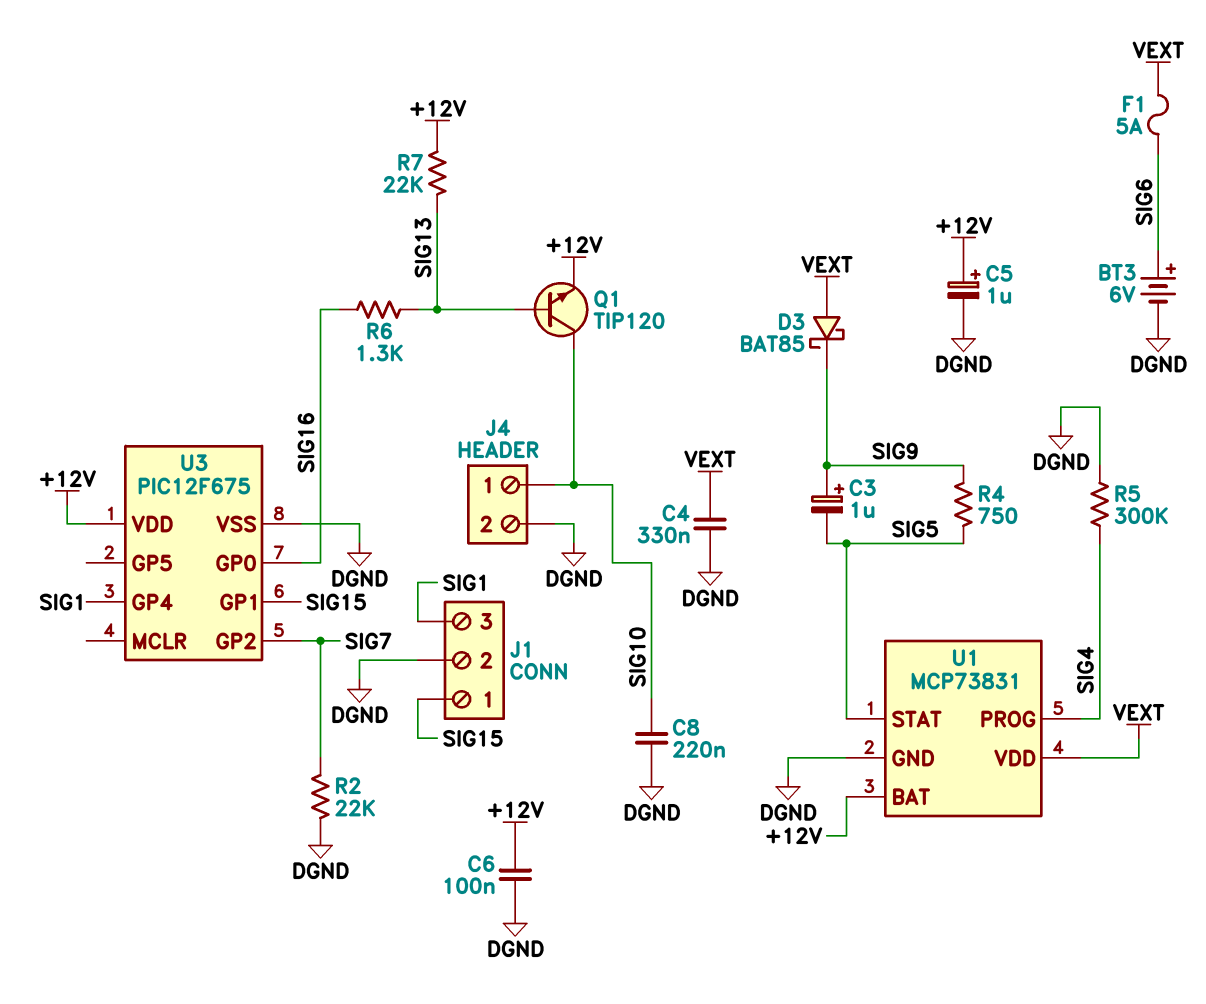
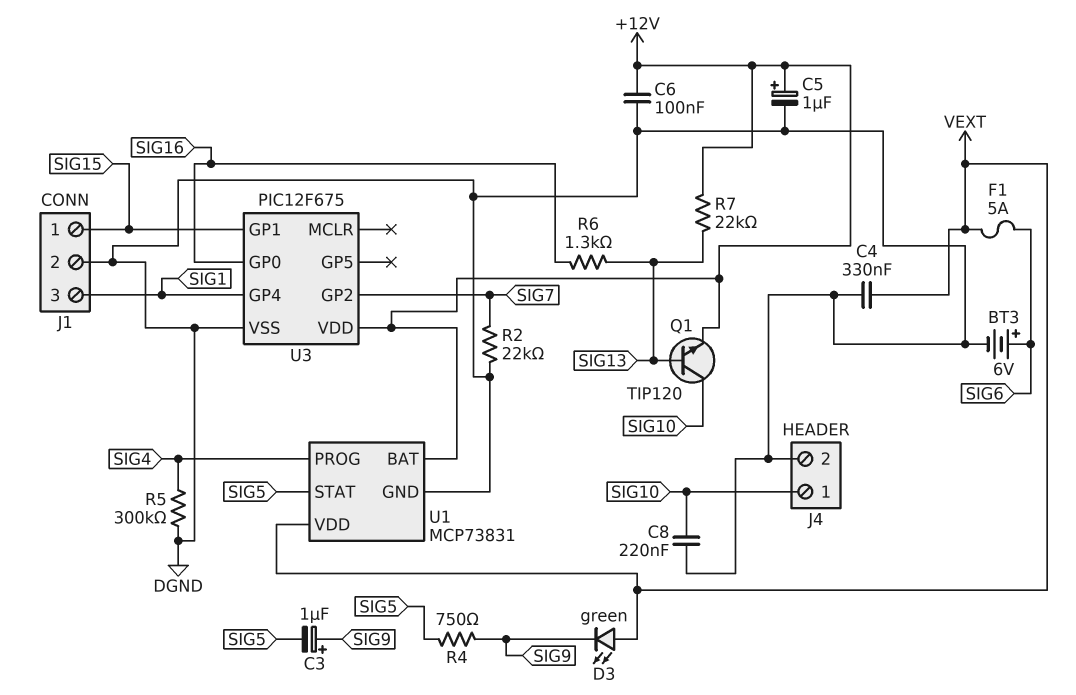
D3: schottky BAT85 (A VEXT, K SIG9) -> LED green (A VEXT, K SIG9)

